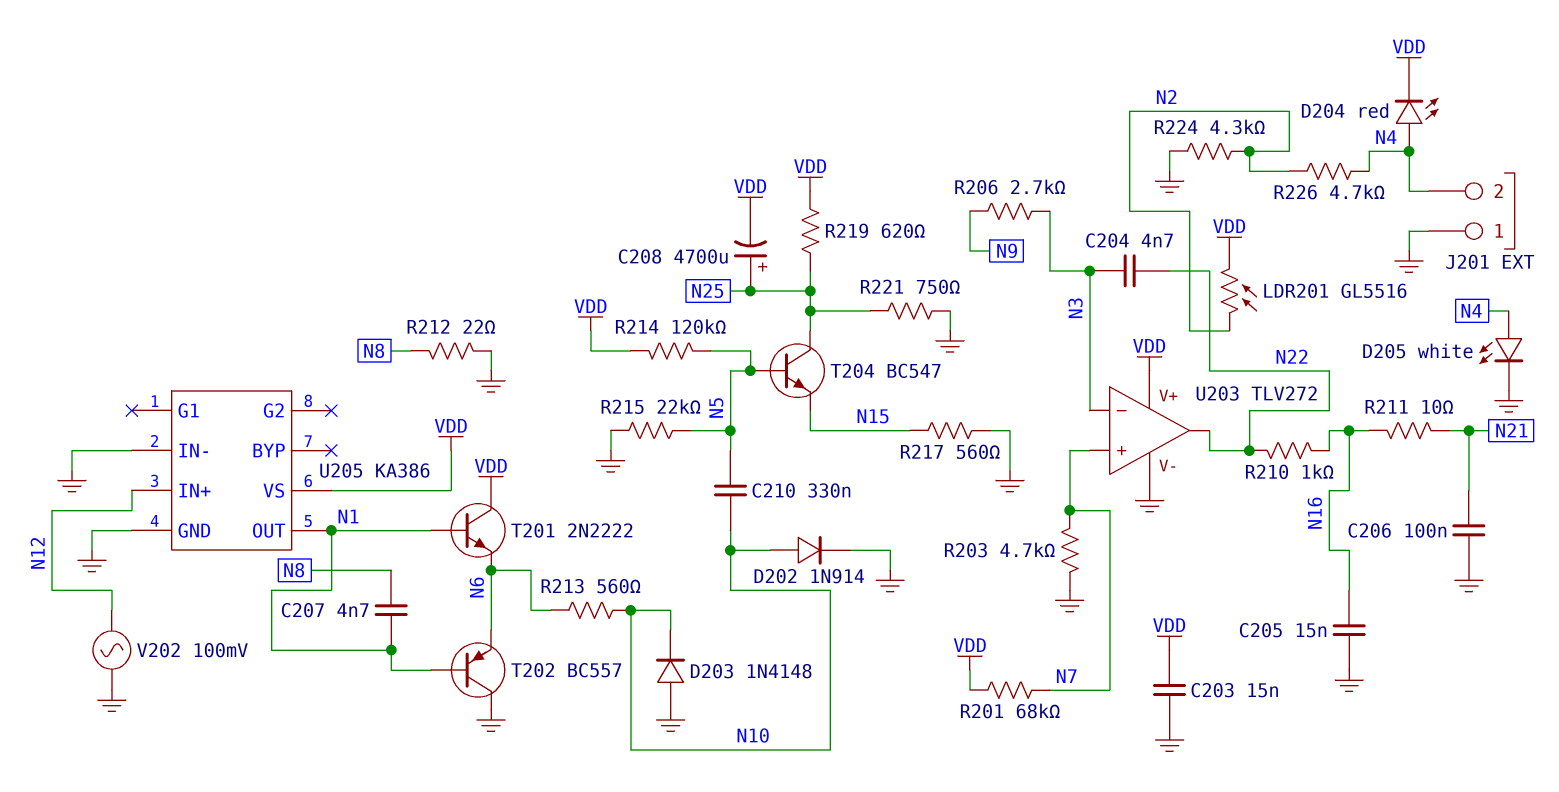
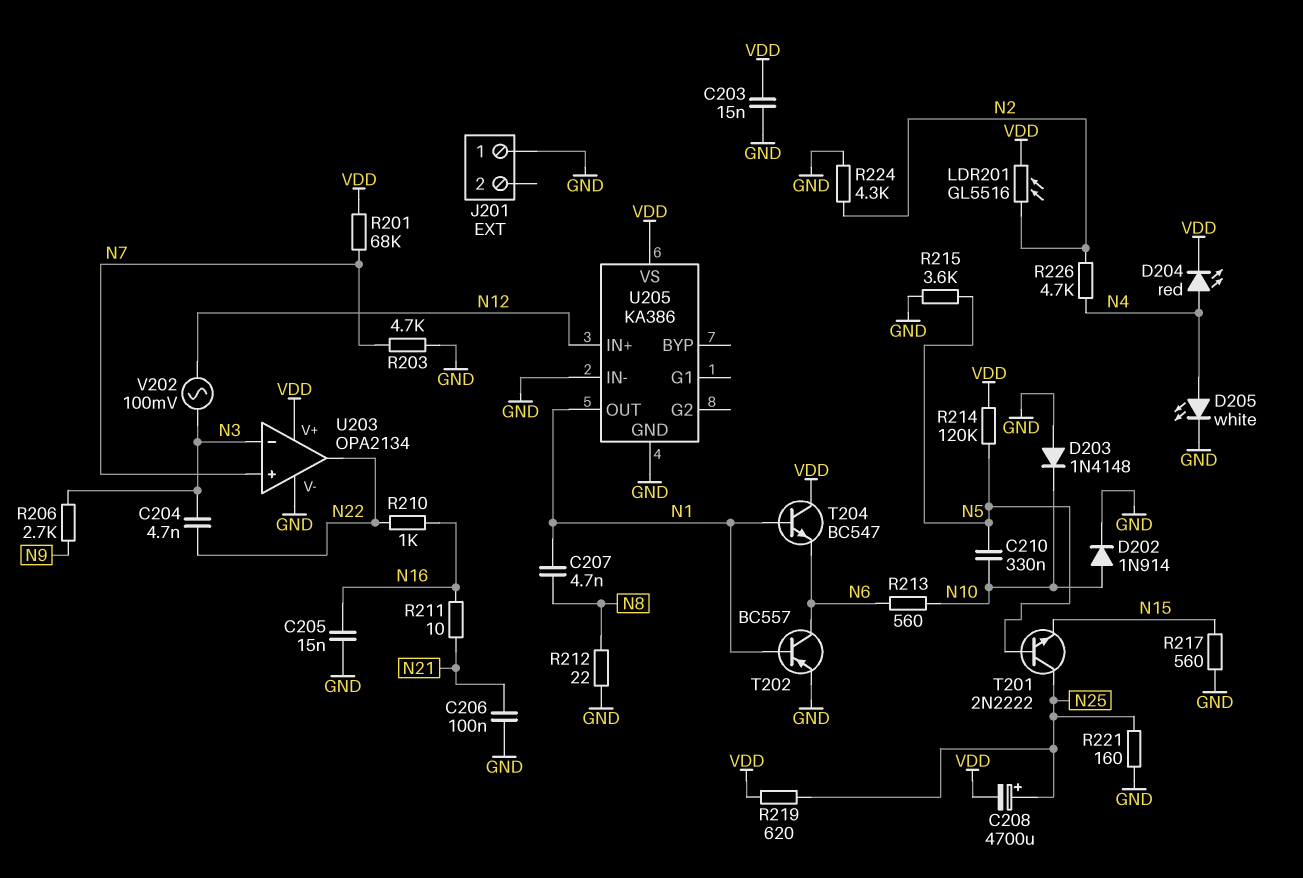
J201 pin 2: N4 -> none
R215: 22k (GND, N5) -> 3.6k (GND, N5)
R221: 750 (GND, N25) -> 160 (GND, N25)
T201: NPN 2N2222 (B N1, C VDD, E N6) -> NPN 2N2222 (B N5, C N25, E N15)
T202: PNP BC557 (B N1, C GND, E N6) -> PNP BC557 (B N1, C N6, E GND)
T204: NPN BC547 (B N5, C N25, E N15) -> NPN BC547 (B N1, C VDD, E N6)
U203: TLV272 -> OPA2134
V202: AC 100mV (GND, N12) -> AC 100mV (N3, N12)

